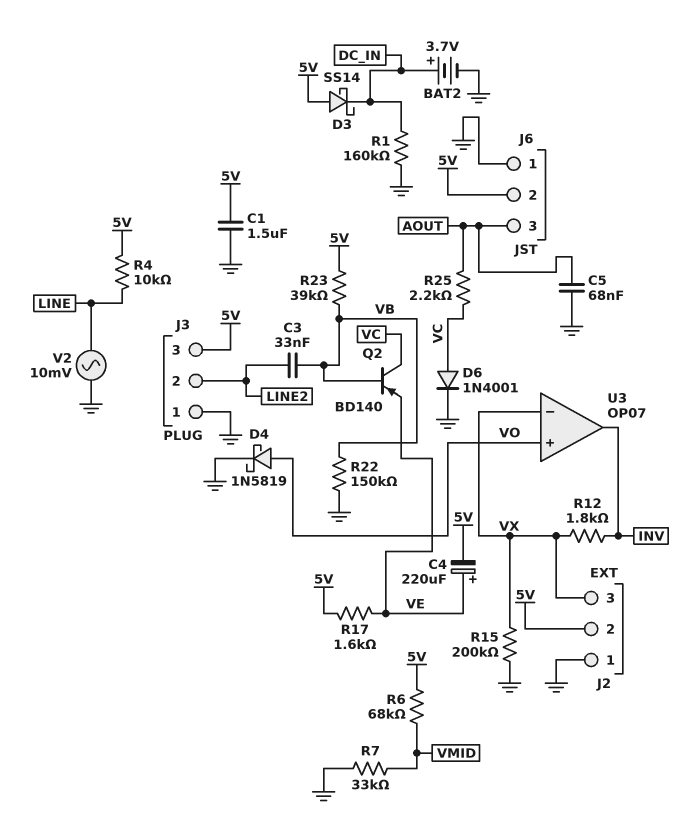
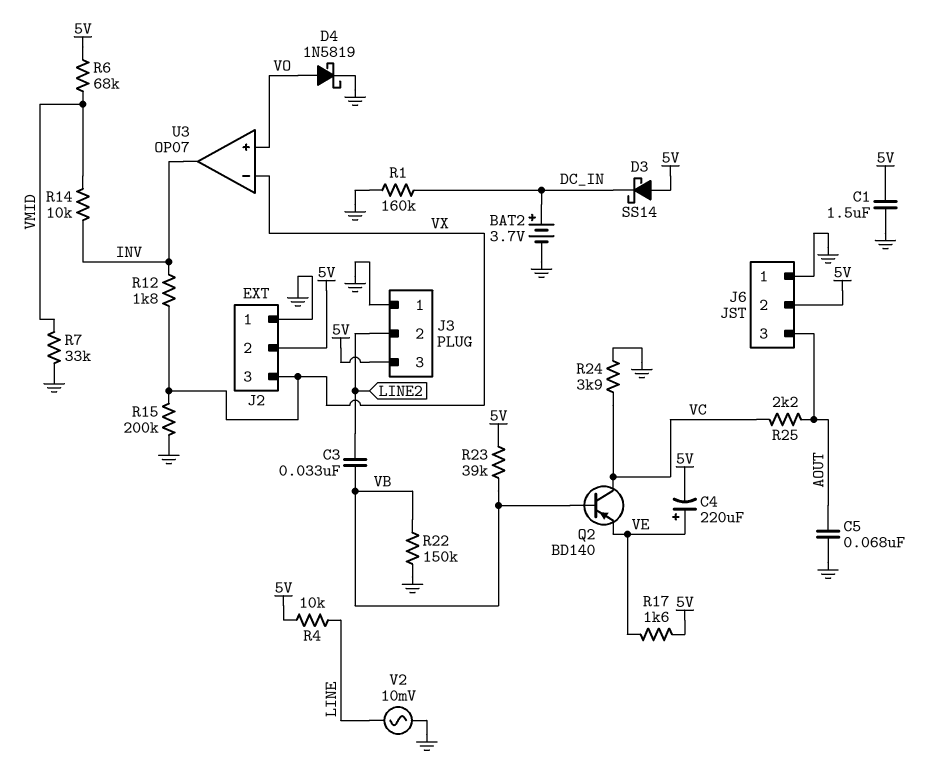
D6: diode 1N4001 (A VC, K GND) -> none
R14: none -> 10k (INV, VMID)
R24: none -> 3.9k (GND, VC)

